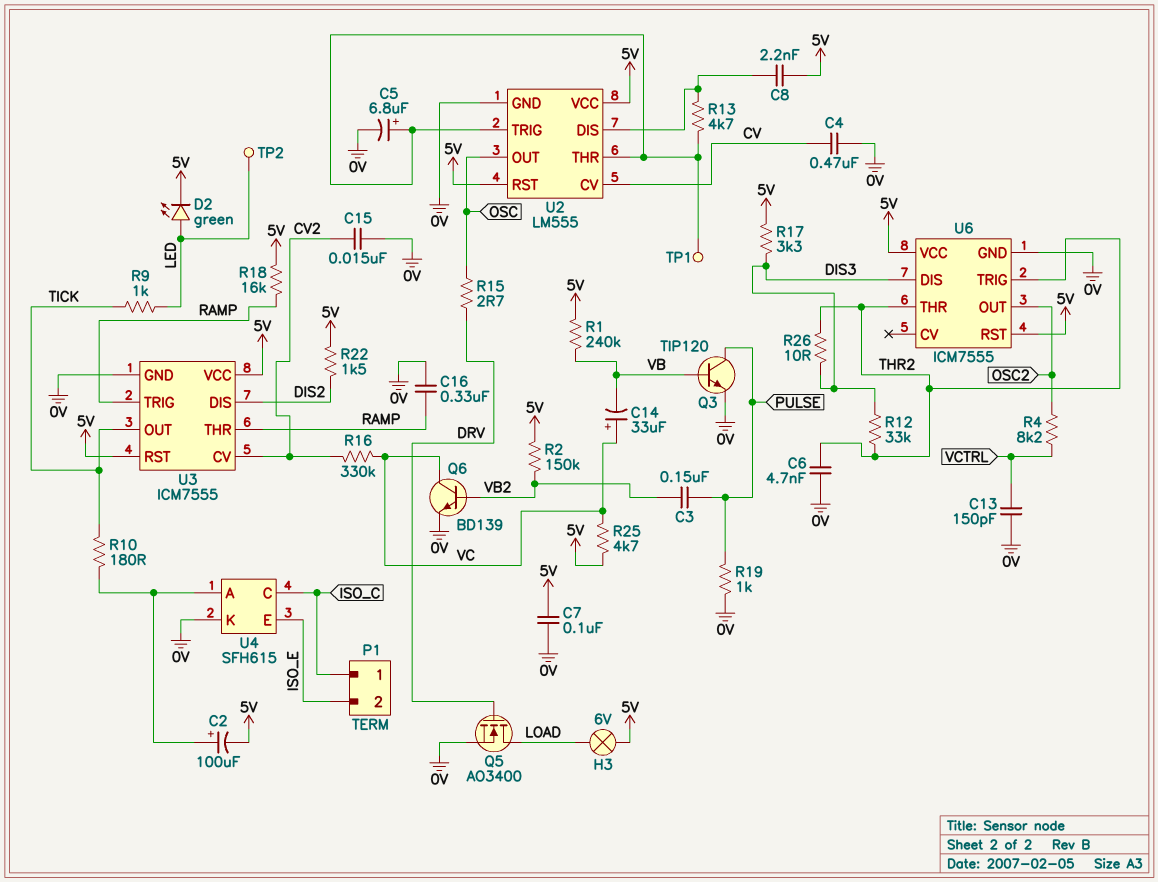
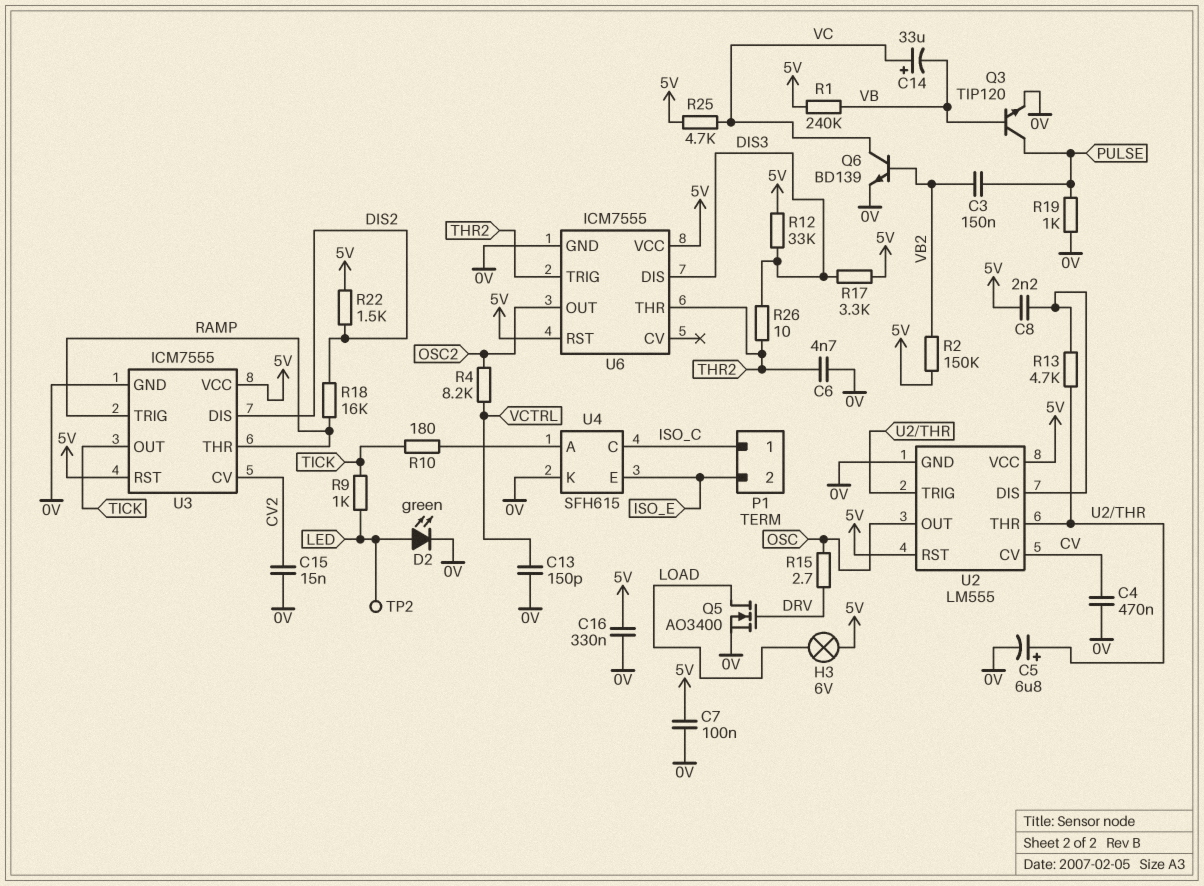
C2: 100uF (plus U4/A, minus 5V) -> none
C16: 330nF (0V, RAMP) -> 330nF (0V, 5V)
D2: LED green (A LED, K 5V) -> LED green (A LED, K 0V)
R12: 33k (DIS3, THR2) -> 33k (5V, DIS3)
R16: 330k (CV2, VC) -> none
R18: 16k (5V, RAMP) -> 16k (DIS2, RAMP)
TP1: test point (U2/THR) -> none

